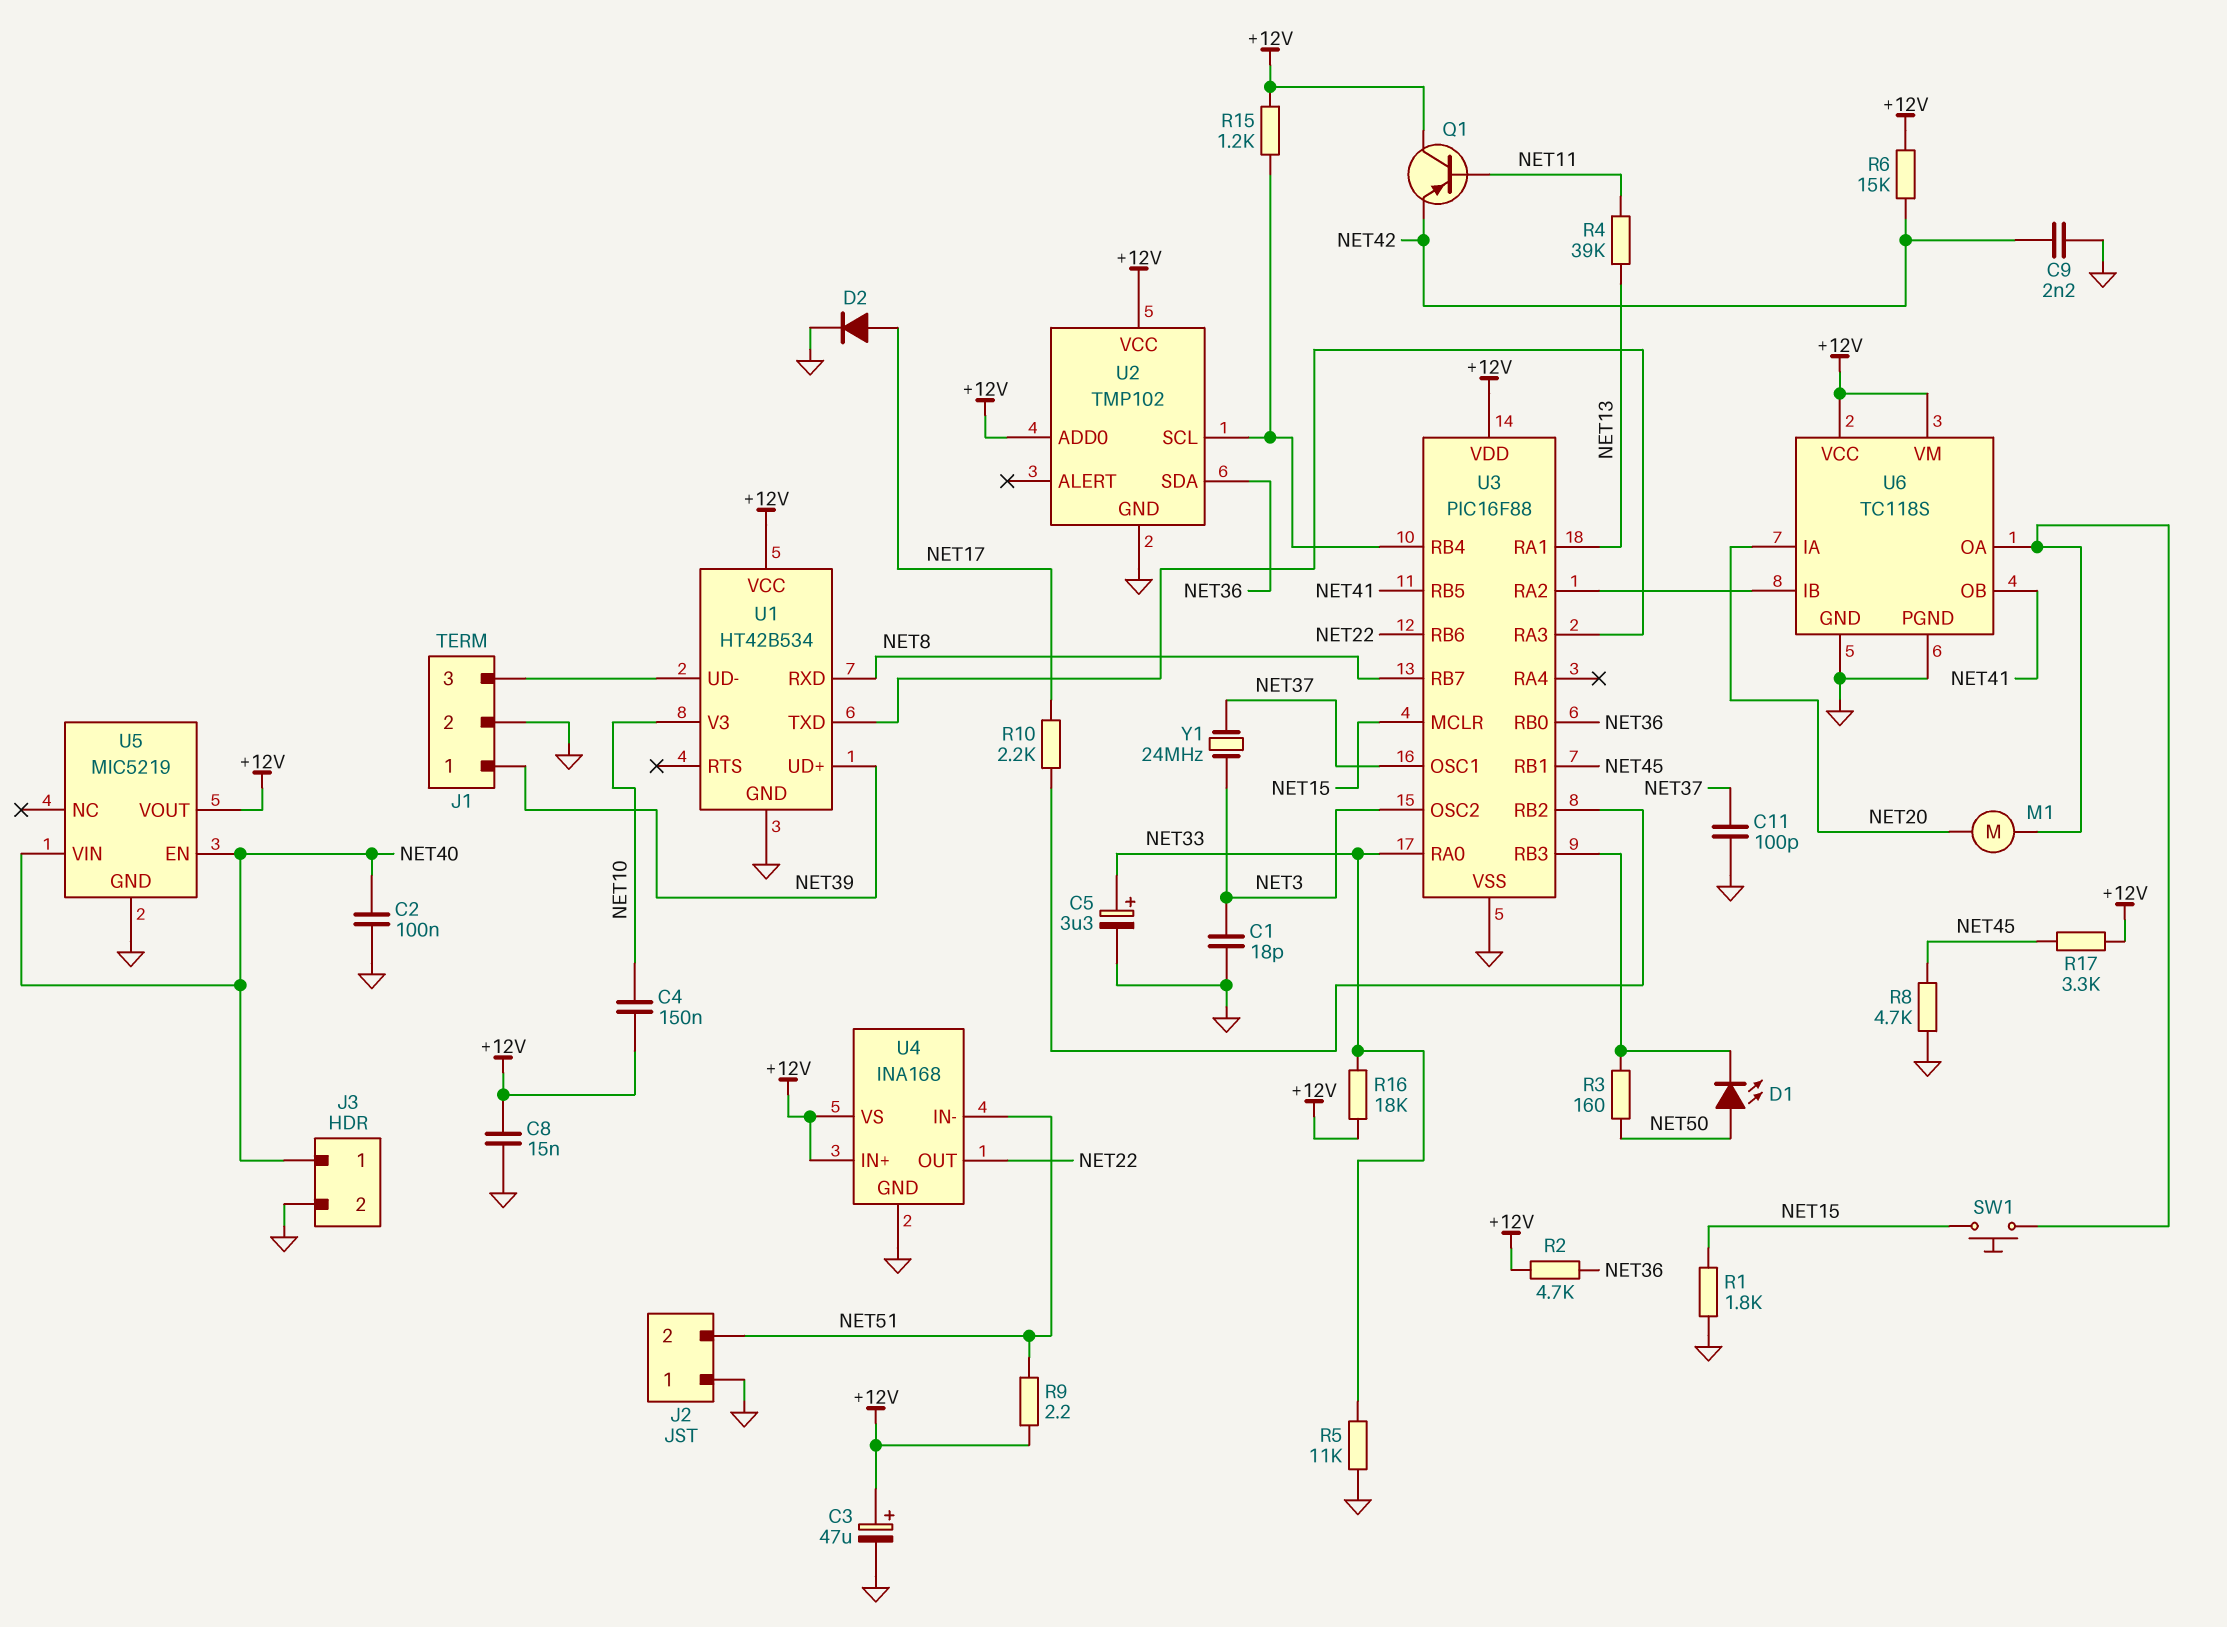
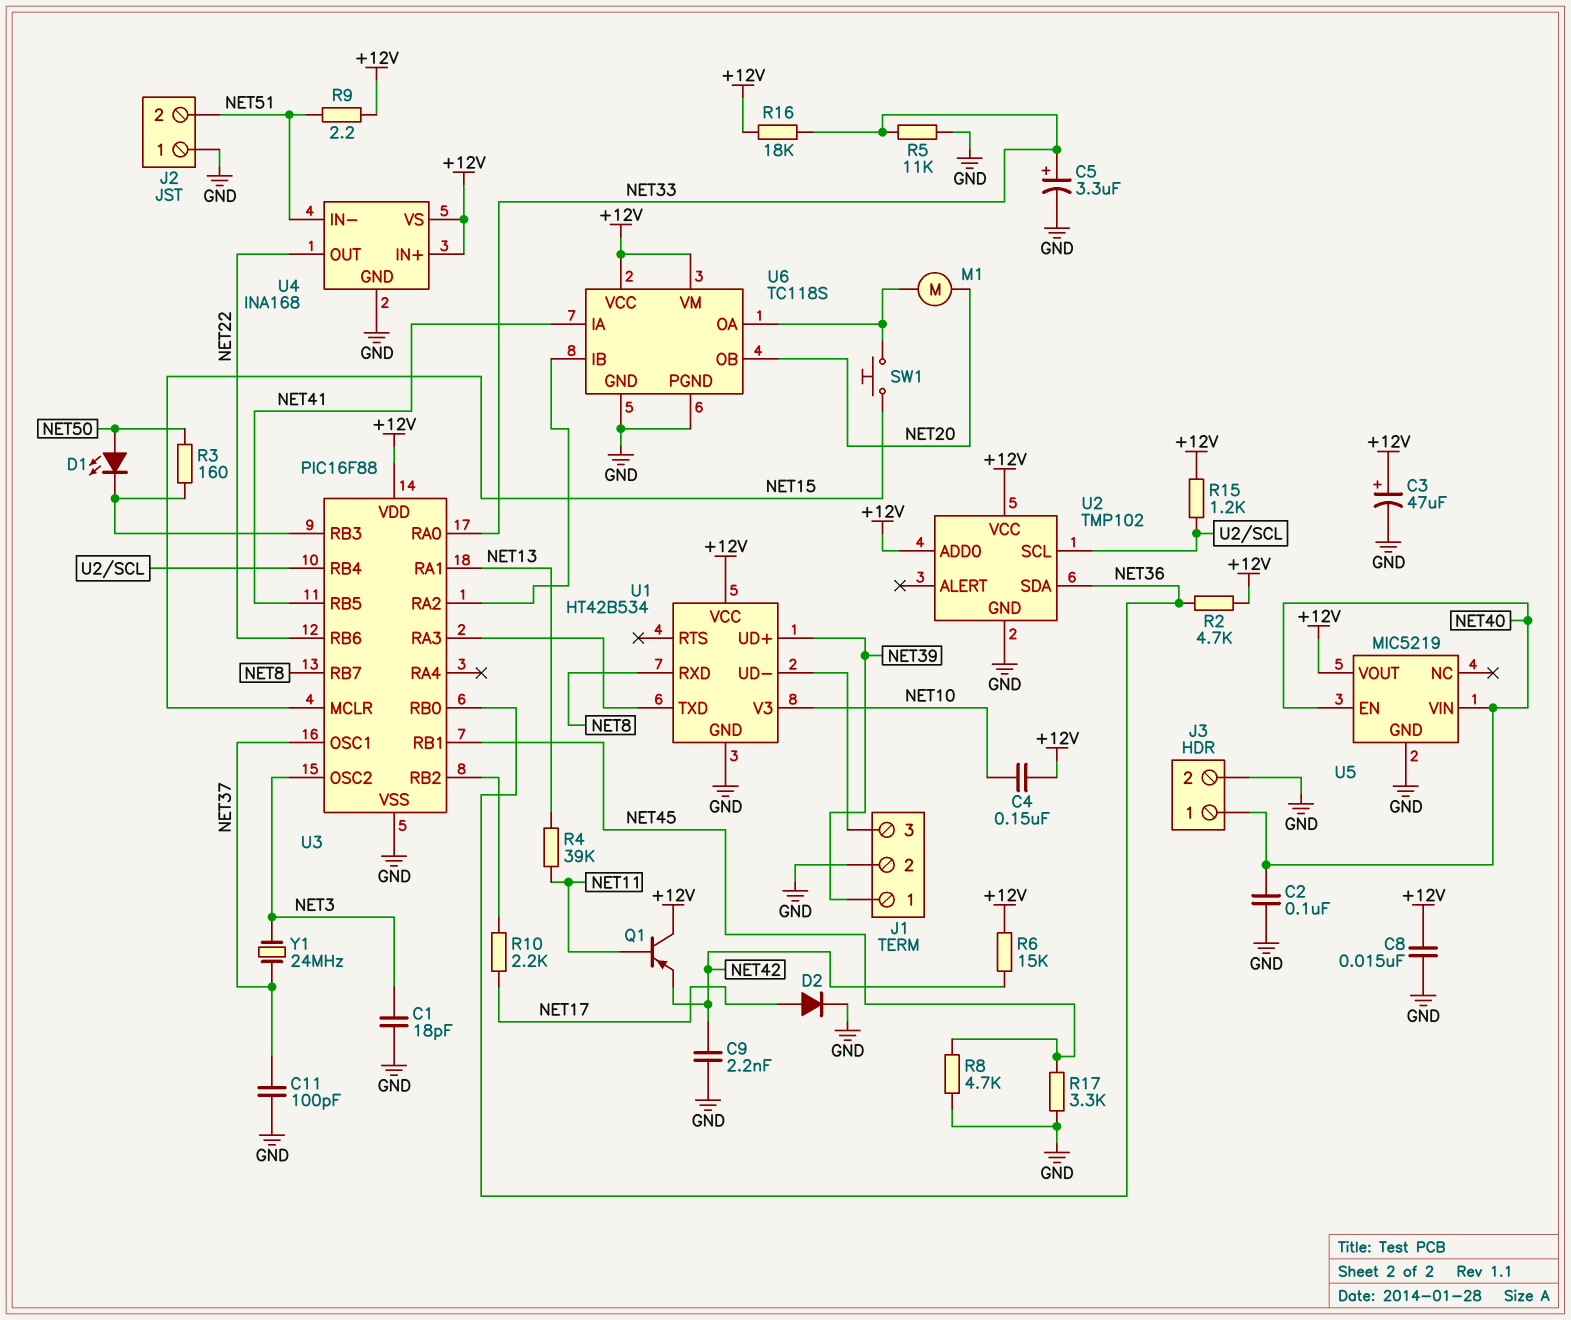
R1: 1.8k (GND, NET15) -> none
R17: 3.3k (+12V, NET45) -> 3.3k (GND, NET45)
U6 pin IA: NET20 -> NET41
U6 pin OB: NET41 -> NET20

